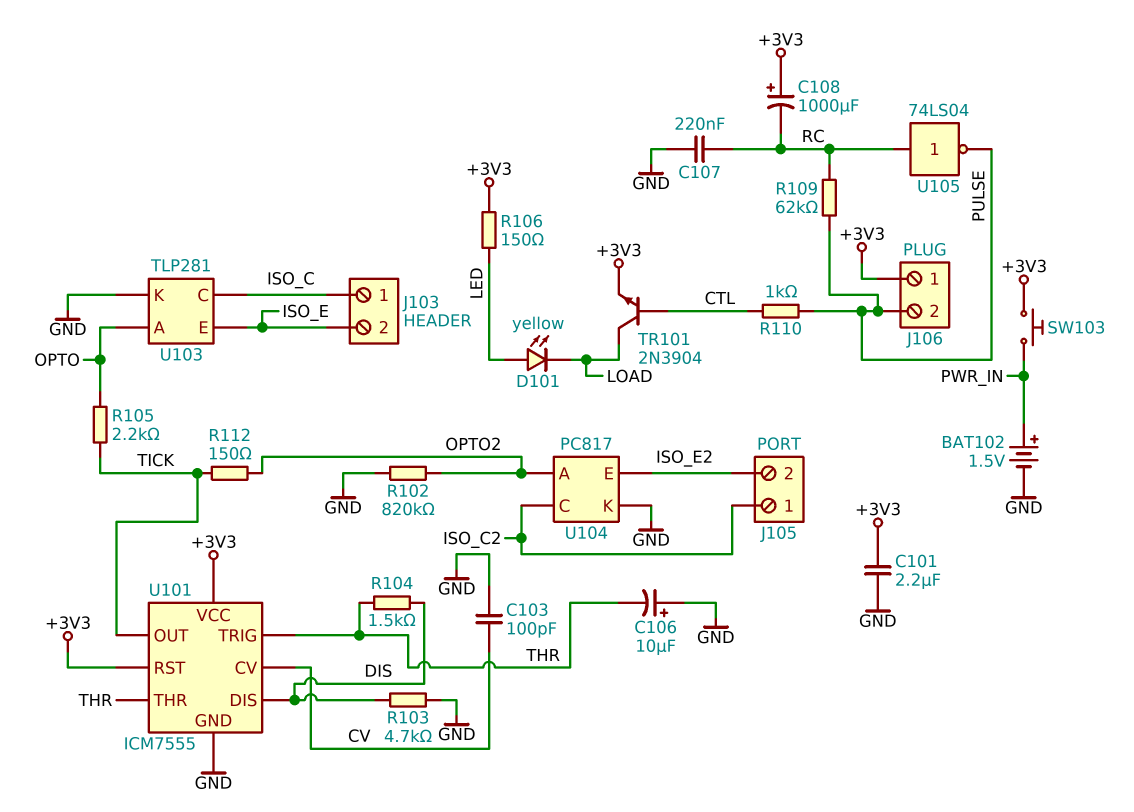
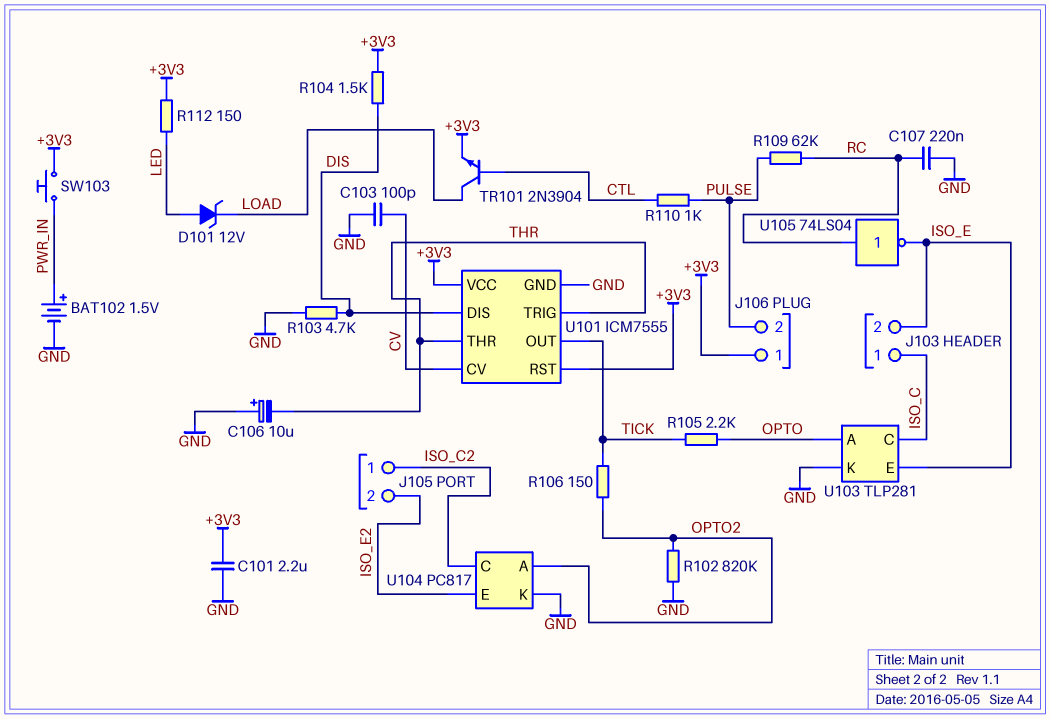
C108: 1000uF (plus +3V3, minus RC) -> none
D101: LED yellow (A LED, K LOAD) -> zener 12V (A LED, K LOAD)
R104: 1.5k (DIS, THR) -> 1.5k (+3V3, DIS)
R106: 150 (+3V3, LED) -> 150 (OPTO2, TICK)
R112: 150 (OPTO2, TICK) -> 150 (+3V3, LED)
U105: NOT 74LS04 (in RC, out PULSE) -> NOT 74LS04 (in RC, out ISO_E)

